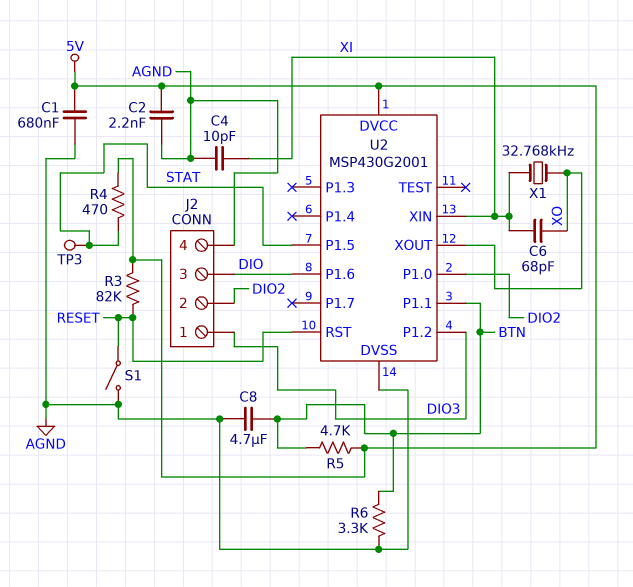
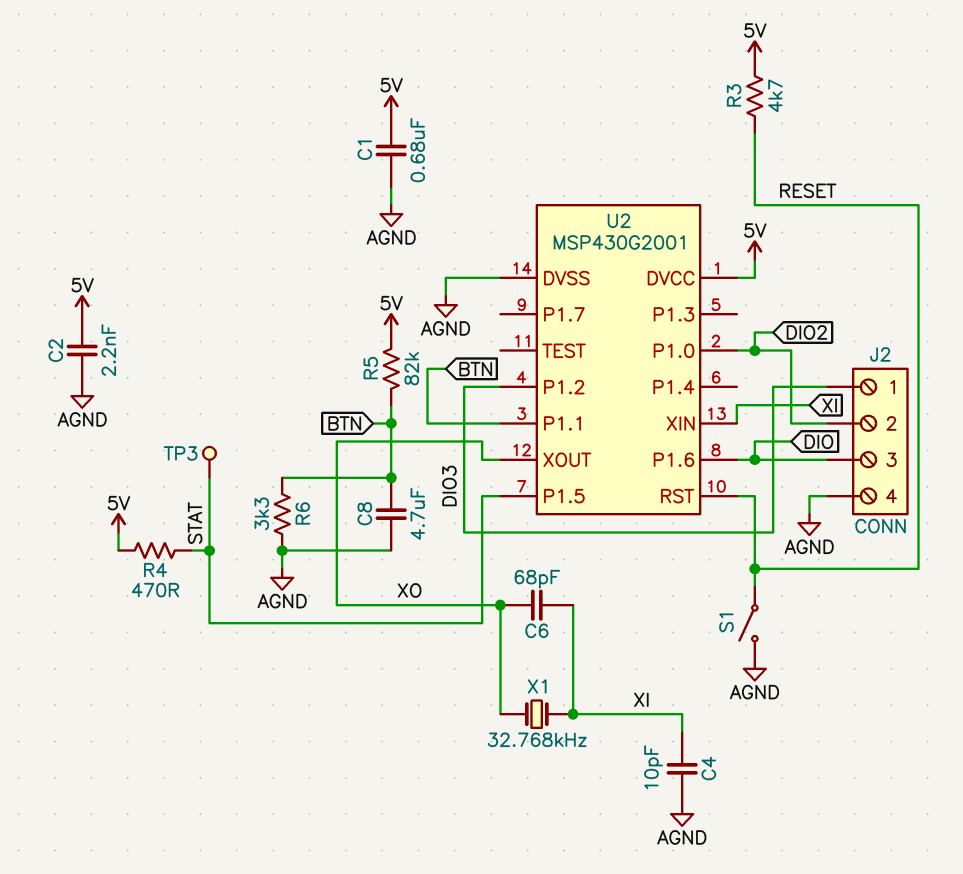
R3: 82k (5V, RESET) -> 4.7k (5V, RESET)
R5: 4.7k (5V, BTN) -> 82k (5V, BTN)

